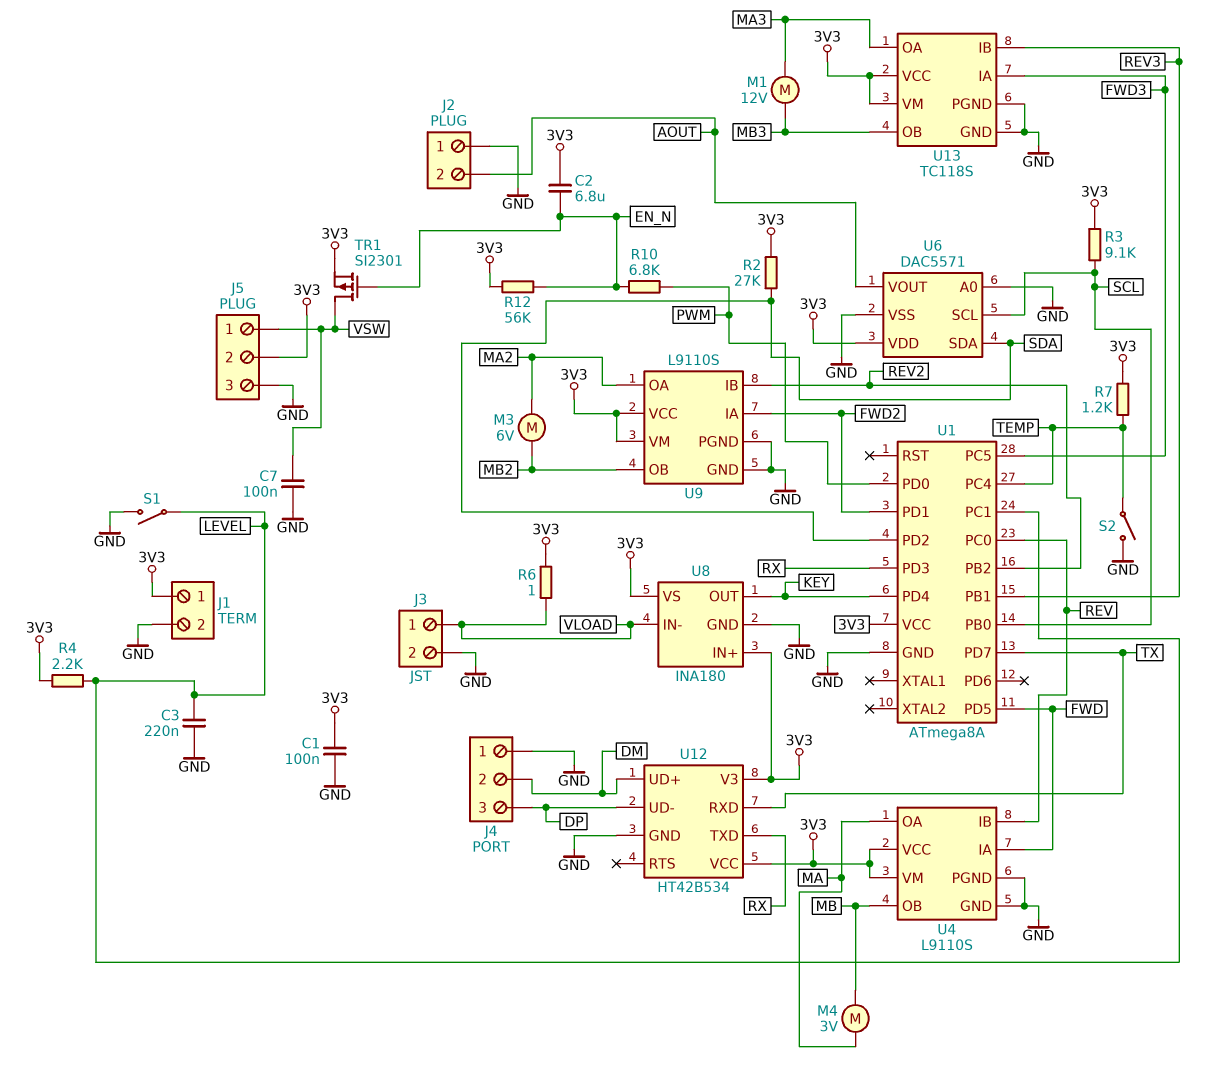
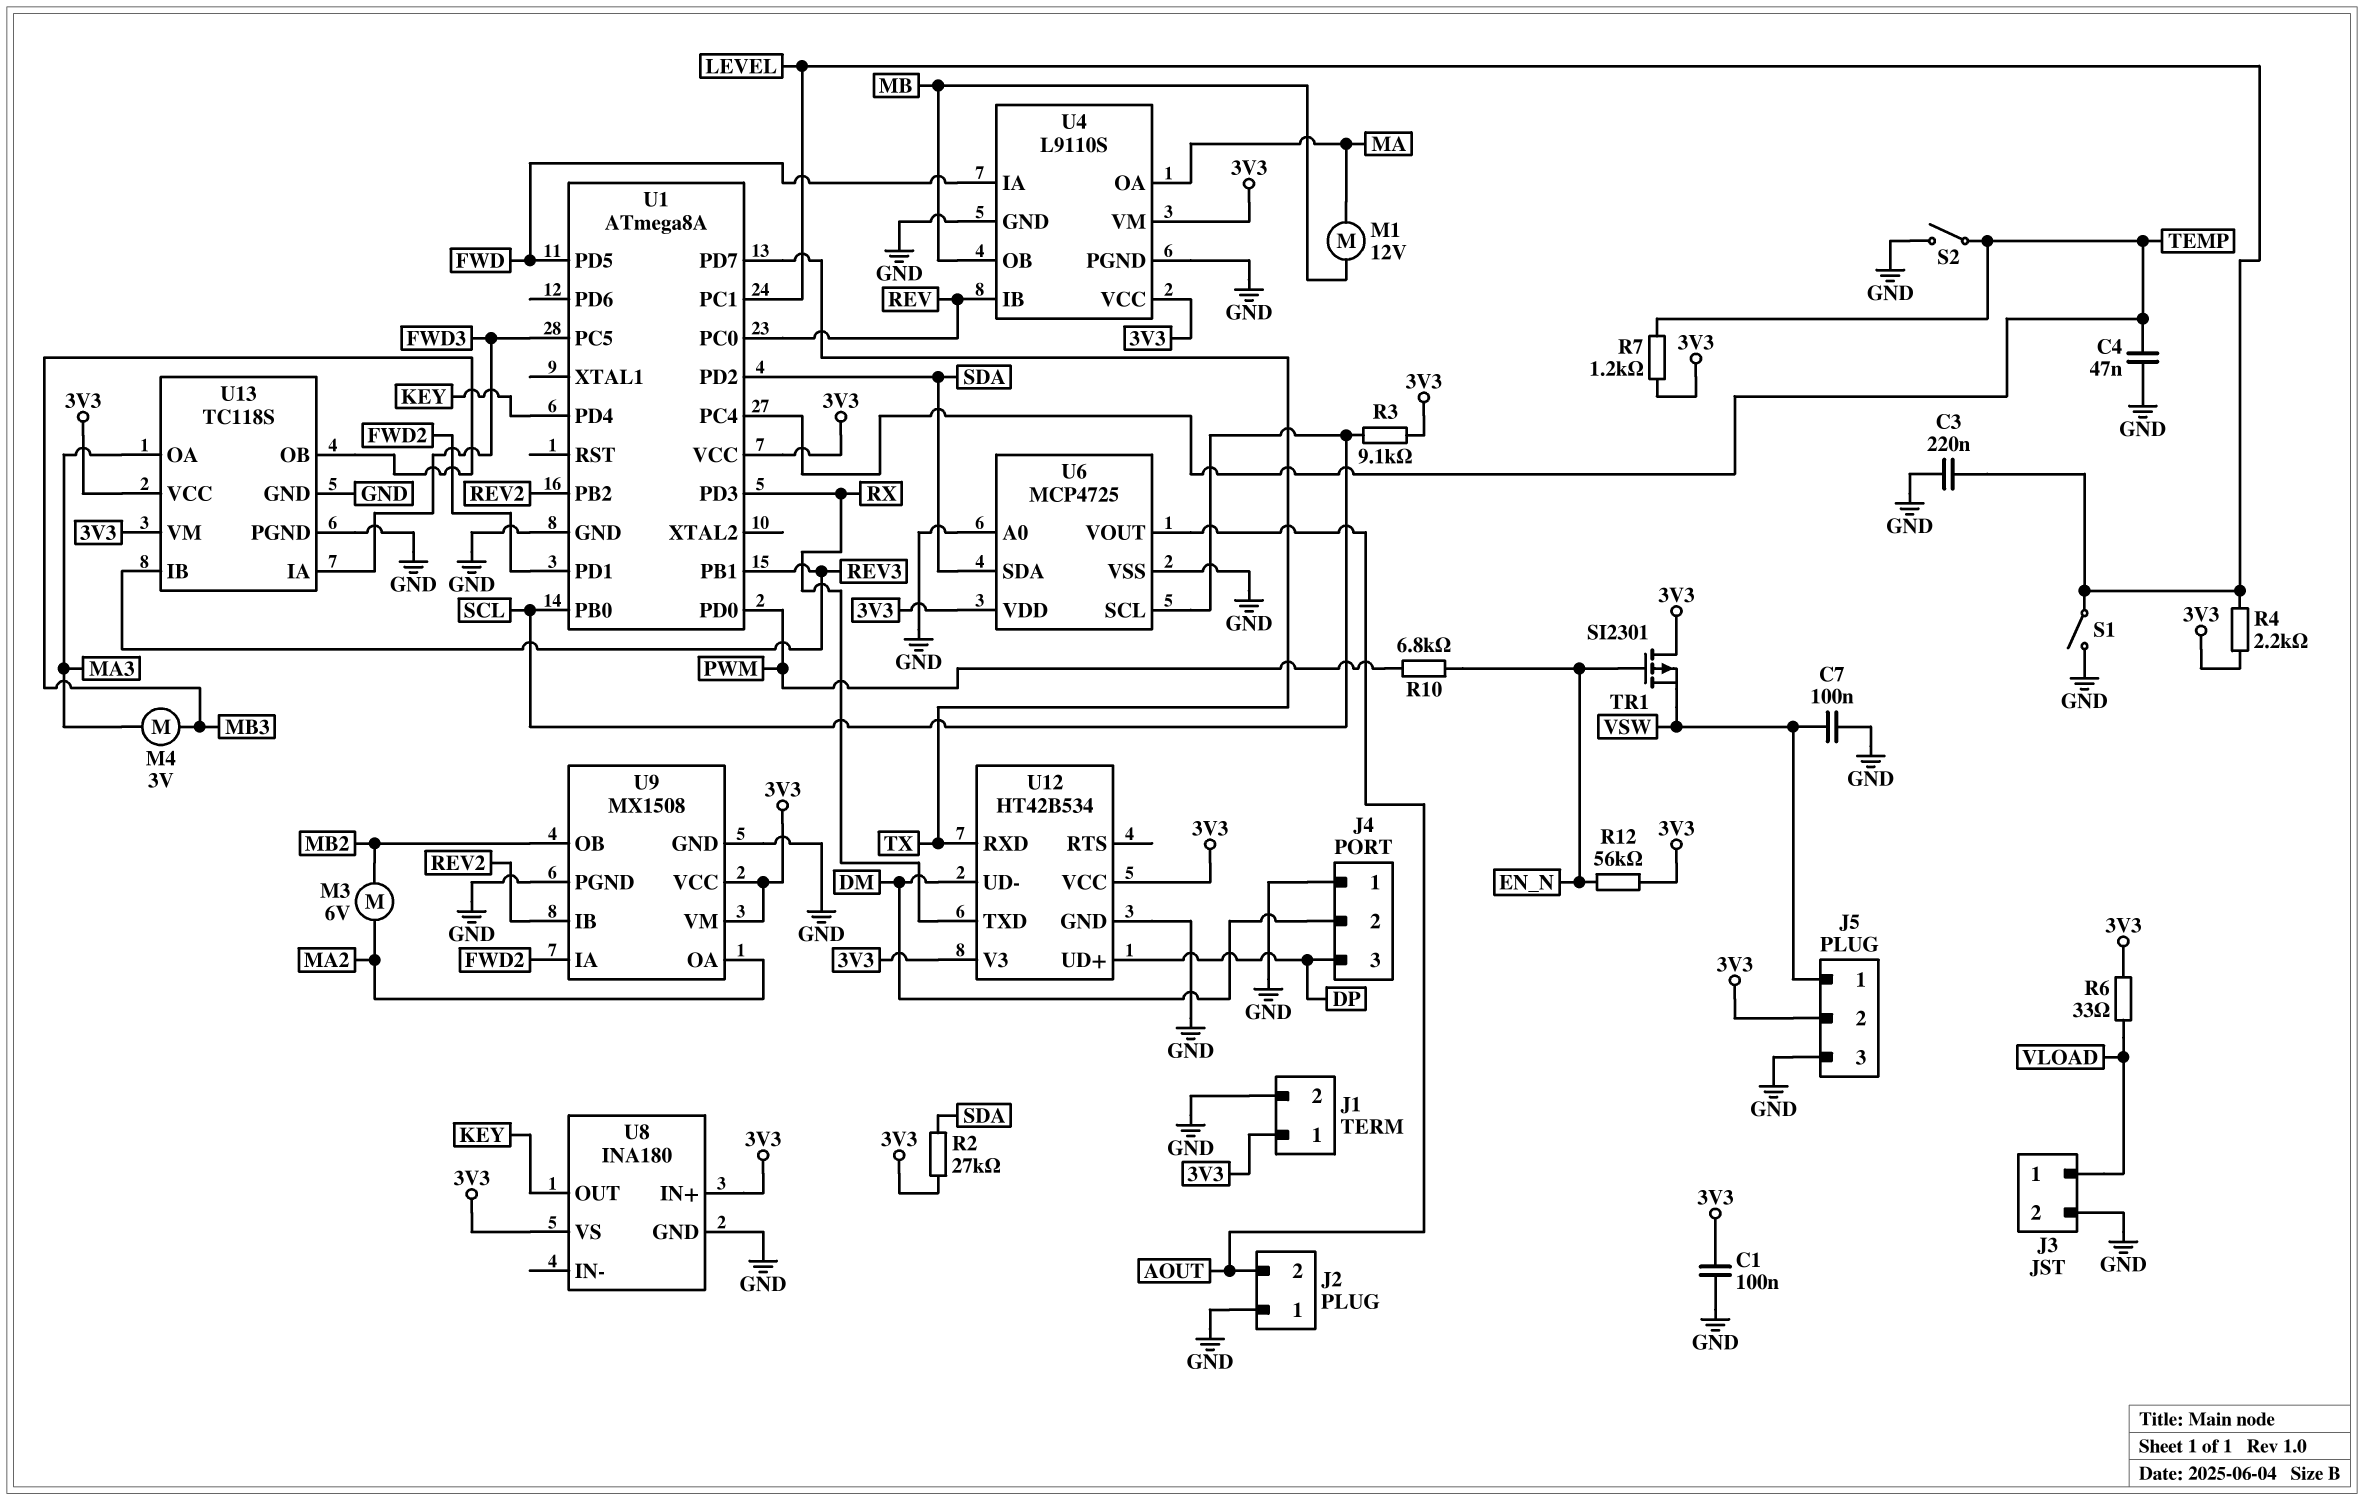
C2: 6.8uF (3V3, EN_N) -> none
C4: none -> 47nF (GND, TEMP)
M1: motor 12V (MA3, MB3) -> motor 12V (MA, MB)
M4: motor 3V (MA, MB) -> motor 3V (MA3, MB3)
R6: 1 (3V3, VLOAD) -> 33 (3V3, VLOAD)
TR1: PMOS SI2301 (G EN_N, D VSW, S 3V3) -> PMOS SI2301 (G EN_N, D 3V3, S VSW)
U6: DAC5571 -> MCP4725
U8 pin IN-: VLOAD -> none
U9: L9110S -> MX1508
U12 pin UD+: DM -> DP
U12 pin UD-: DP -> DM

